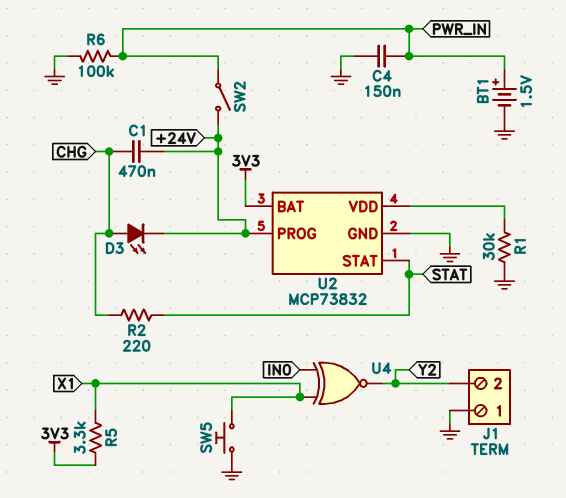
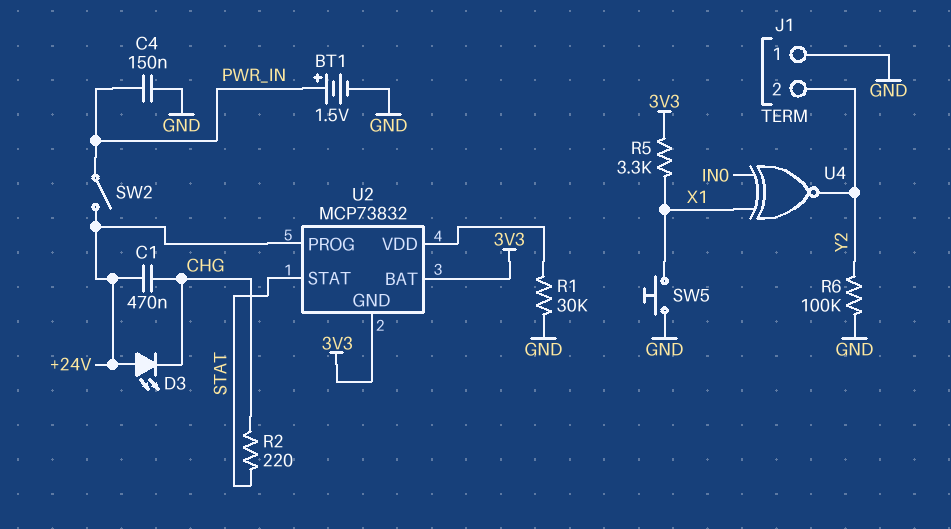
D3: LED (A CHG, K +24V) -> LED (A +24V, K CHG)
R6: 100k (GND, PWR_IN) -> 100k (GND, Y2)
U2 pin GND: GND -> 3V3

